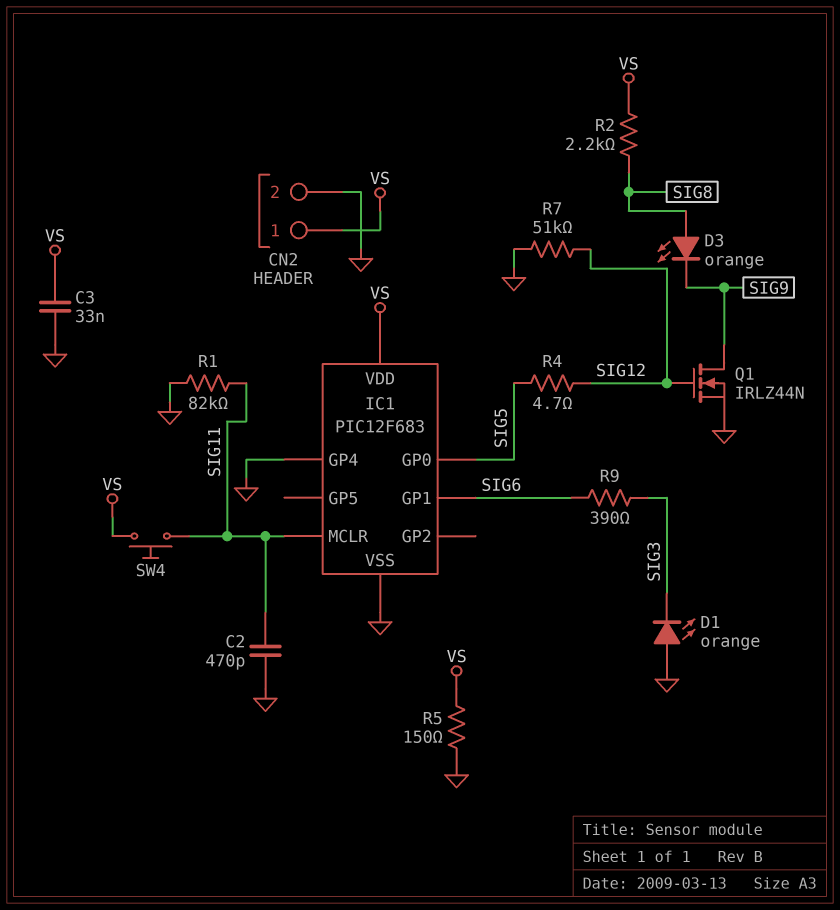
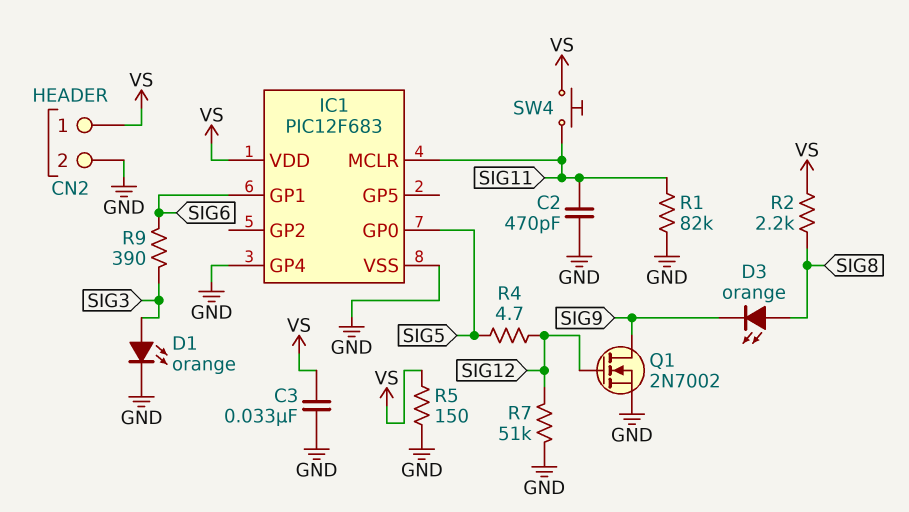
D1: LED orange (A GND, K SIG3) -> LED orange (A SIG3, K GND)
Q1: NMOS IRLZ44N (G SIG12, D SIG9, S GND) -> NMOS 2N7002 (G SIG12, D SIG9, S GND)

